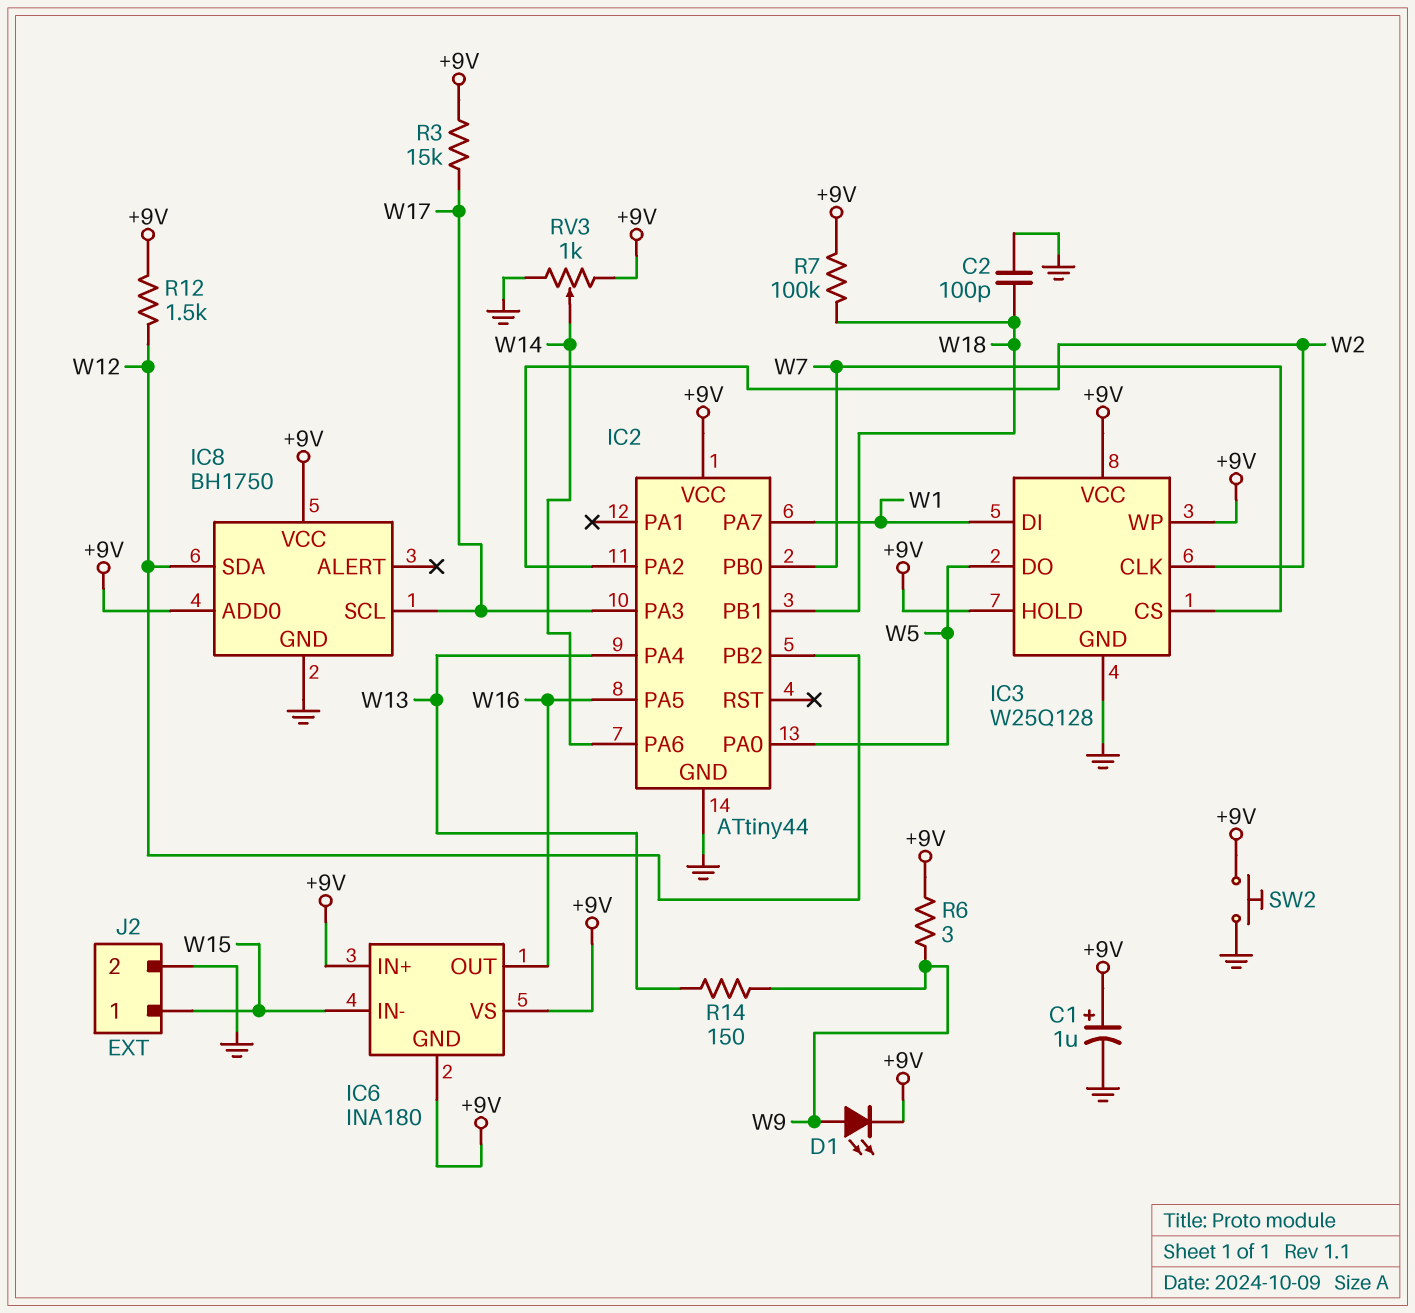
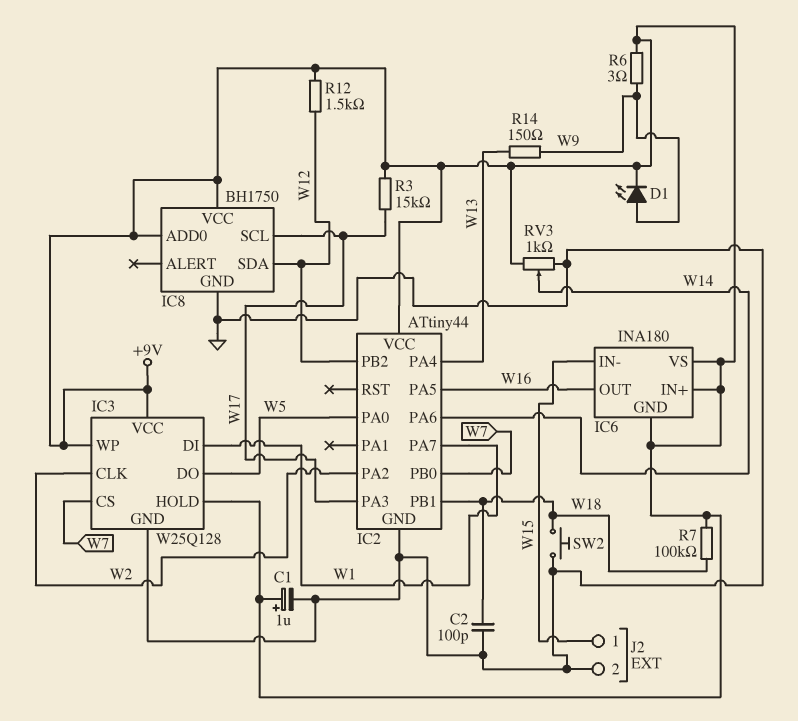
SW2: button (+9V, GND) -> button (GND, W18)

